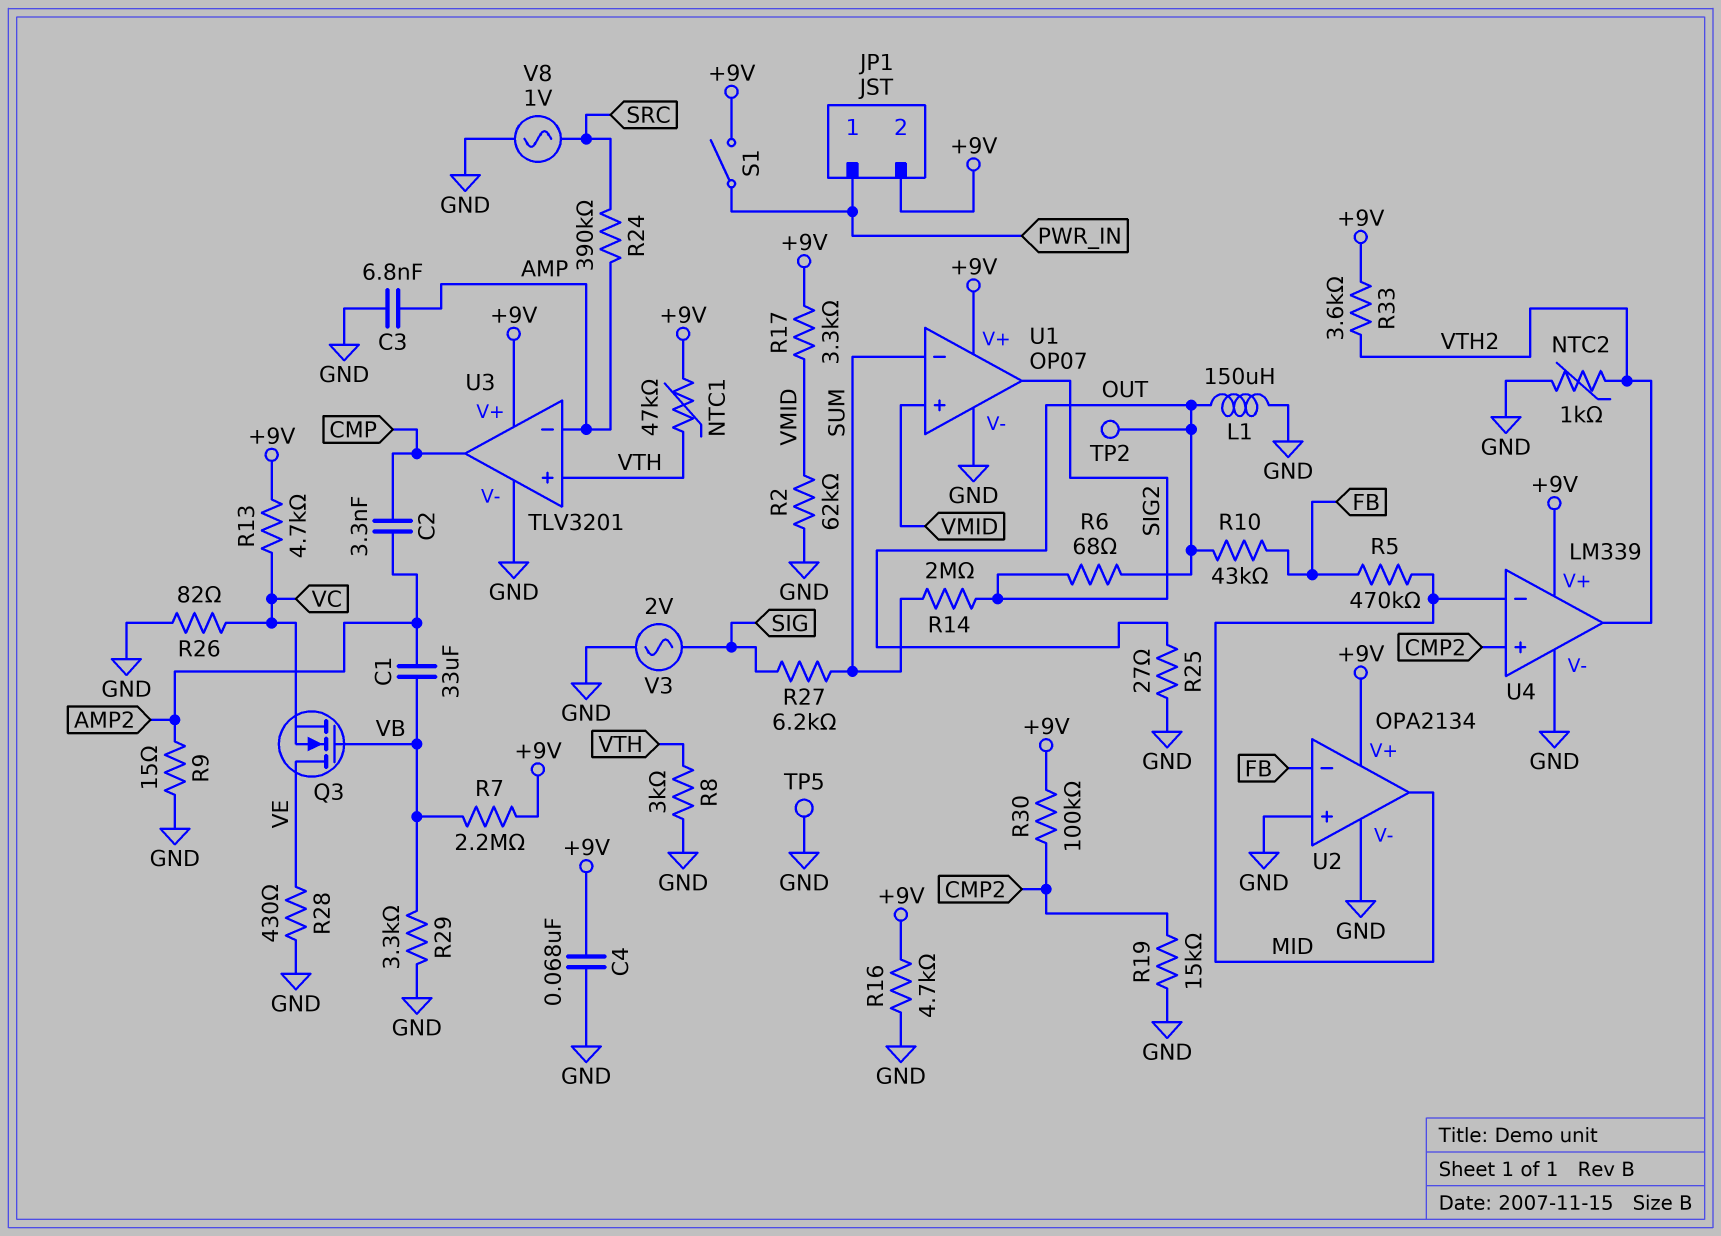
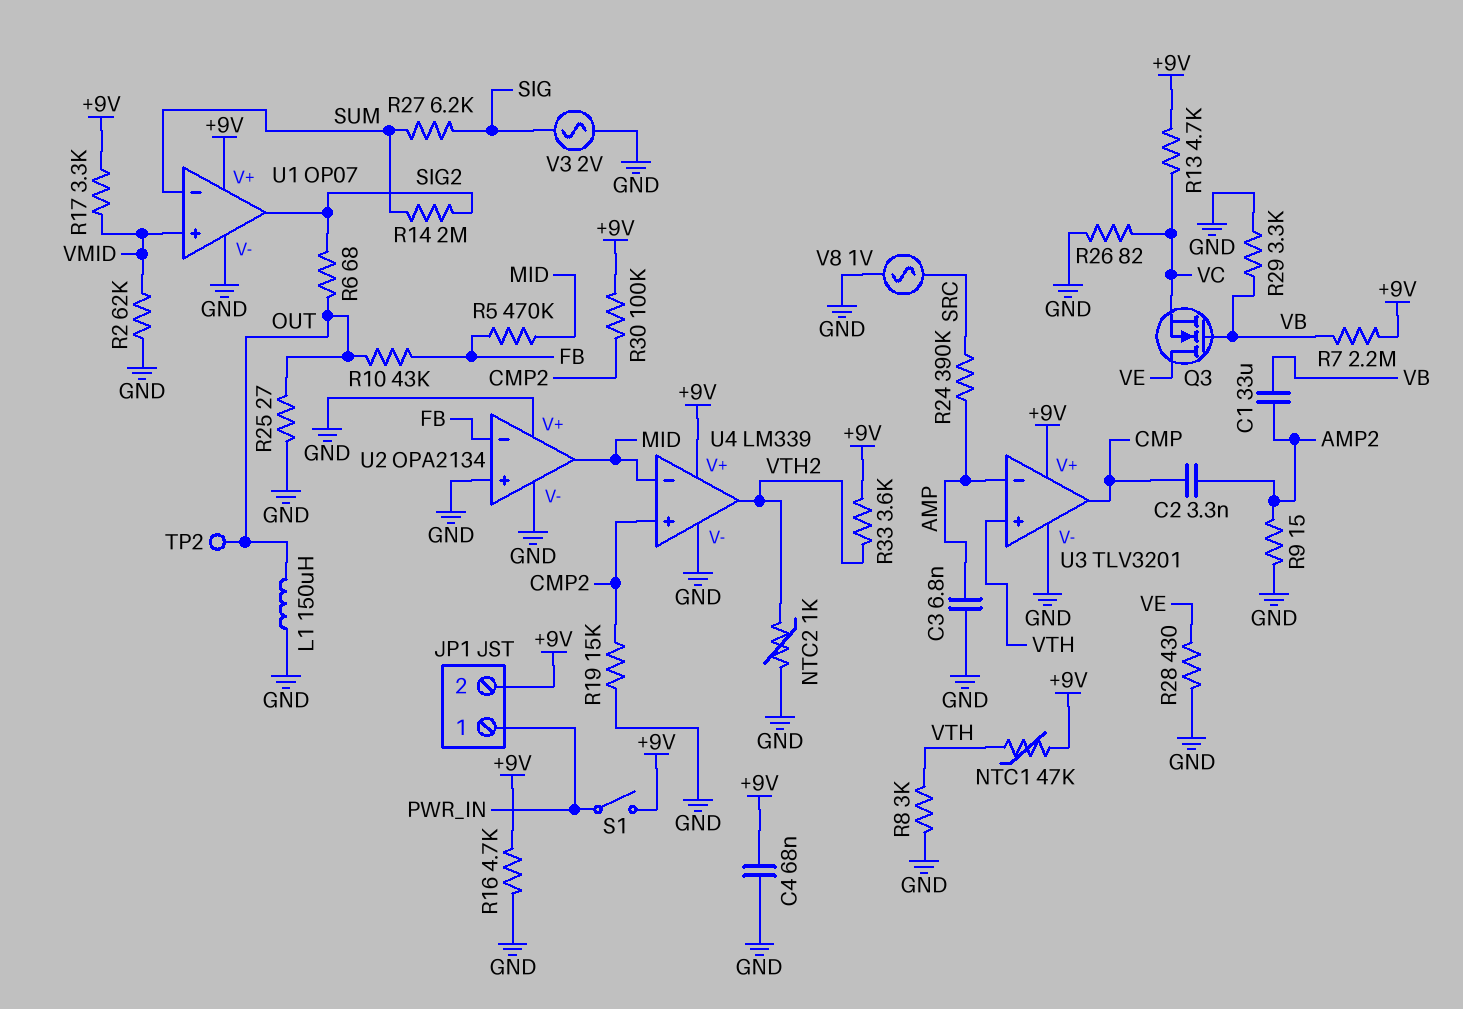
TP5: test point (GND) -> none
U2 pin V+: +9V -> GND

